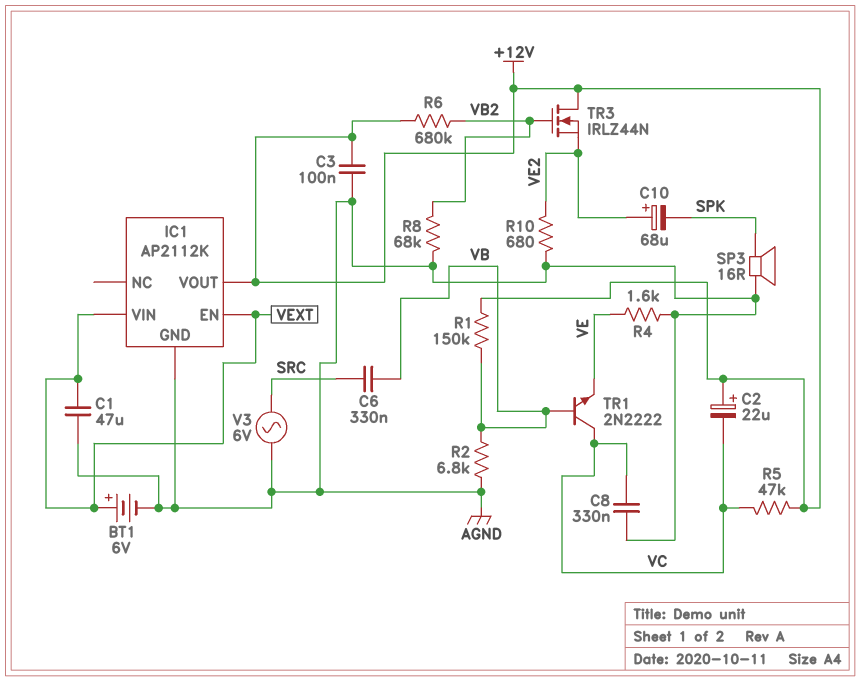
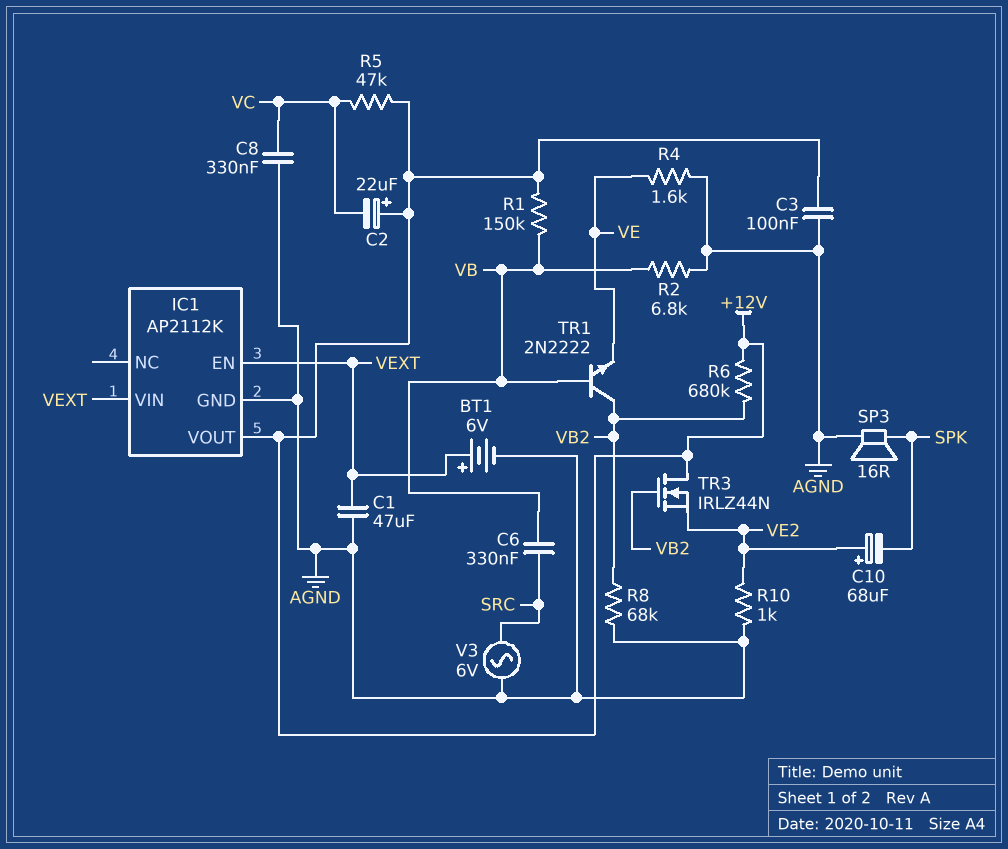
R10: 680 (AGND, VE2) -> 1k (AGND, VE2)
TR1: NPN 2N2222 (B VB, C VC, E VE) -> NPN 2N2222 (B VB, C VB2, E VE)

